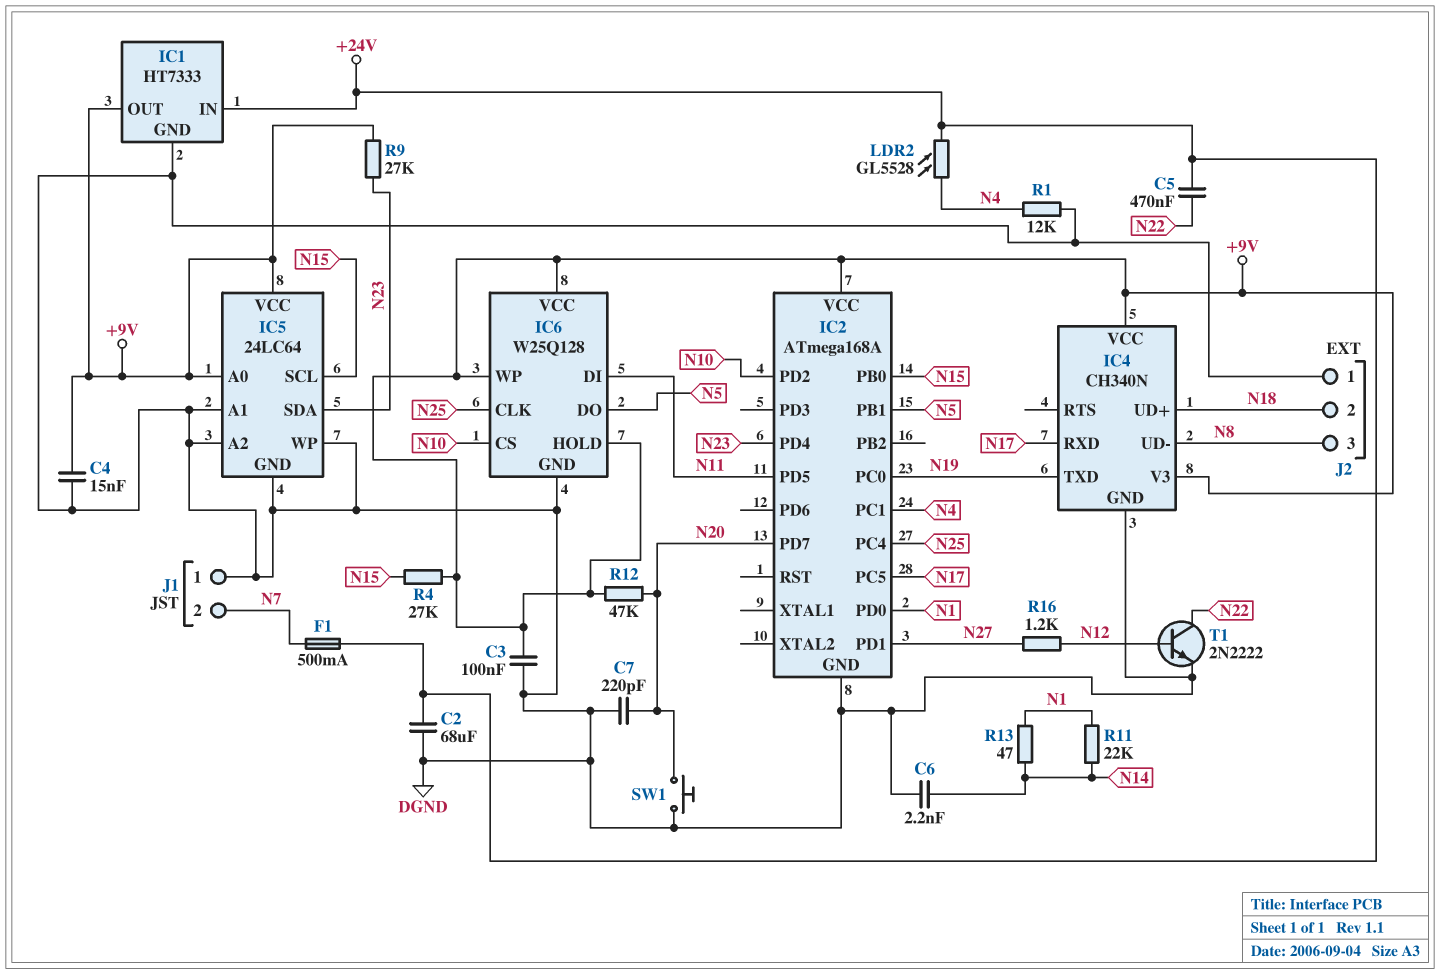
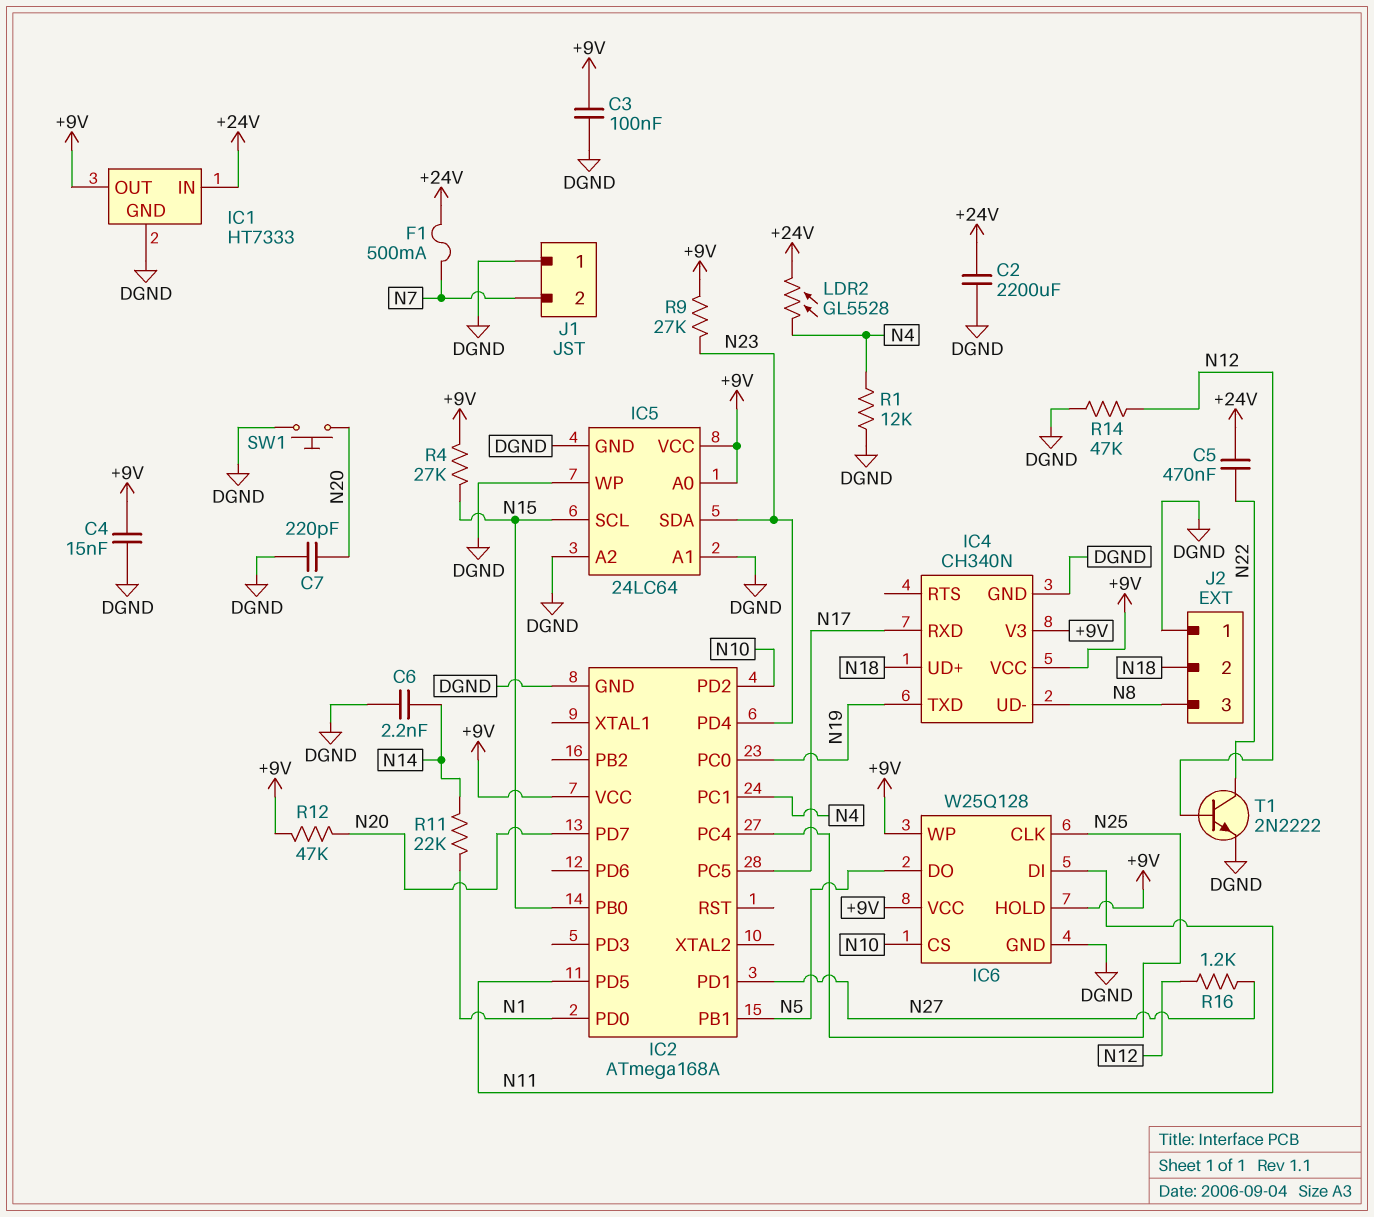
C2: 68uF (+24V, DGND) -> 2200uF (+24V, DGND)
R13: 47 (N1, N14) -> none
R14: none -> 47k (DGND, N12)

